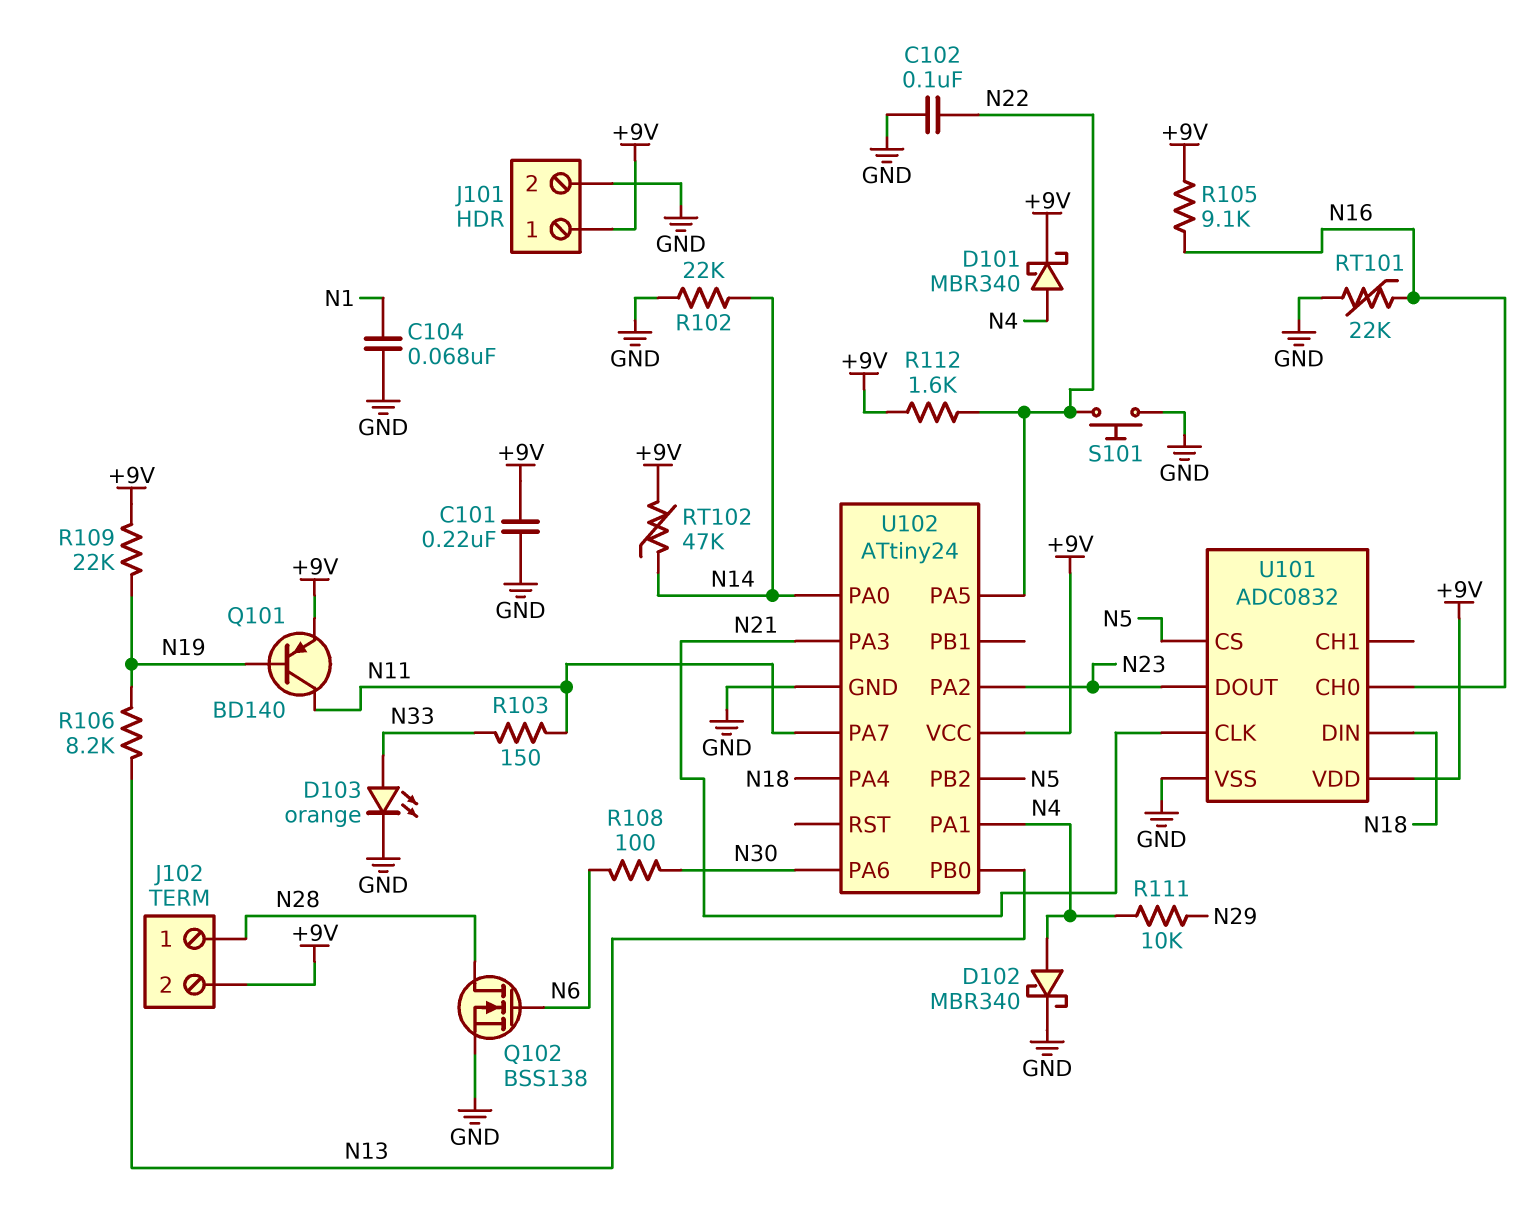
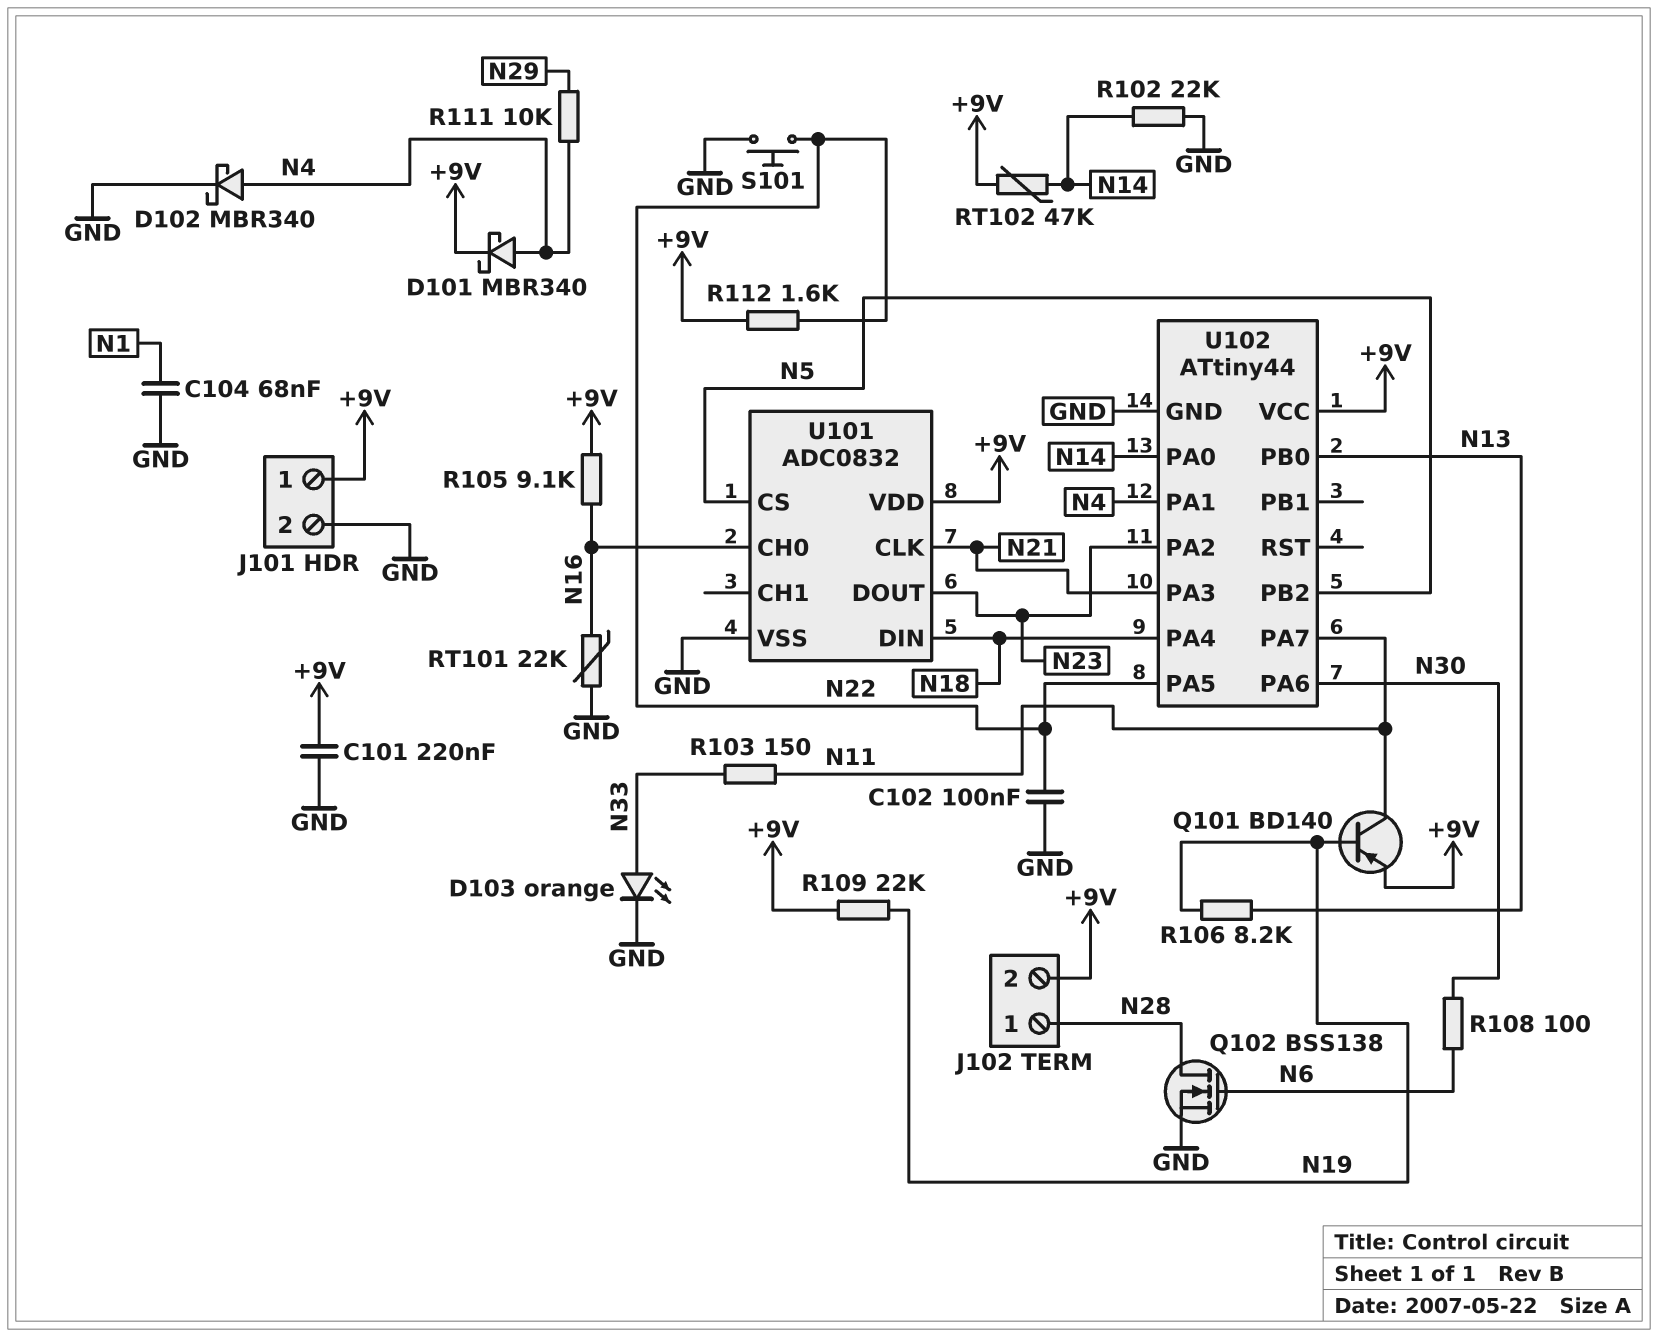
U102: ATtiny24 -> ATtiny44

